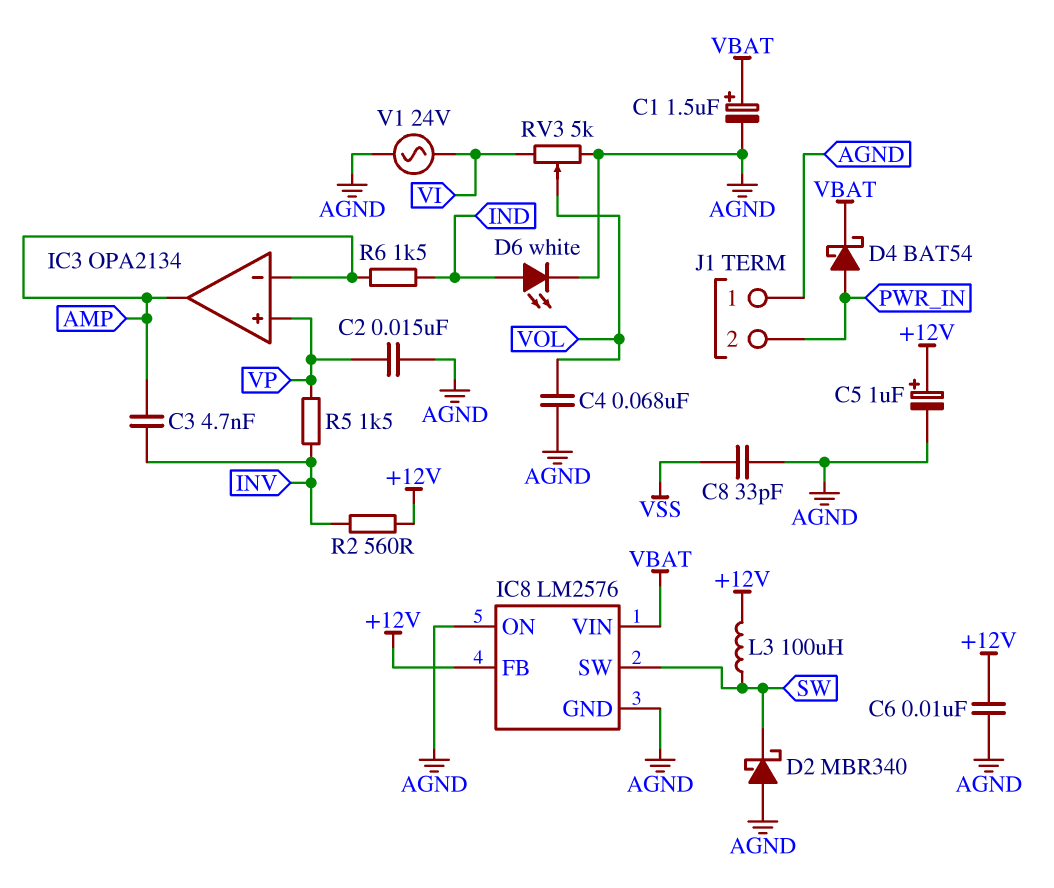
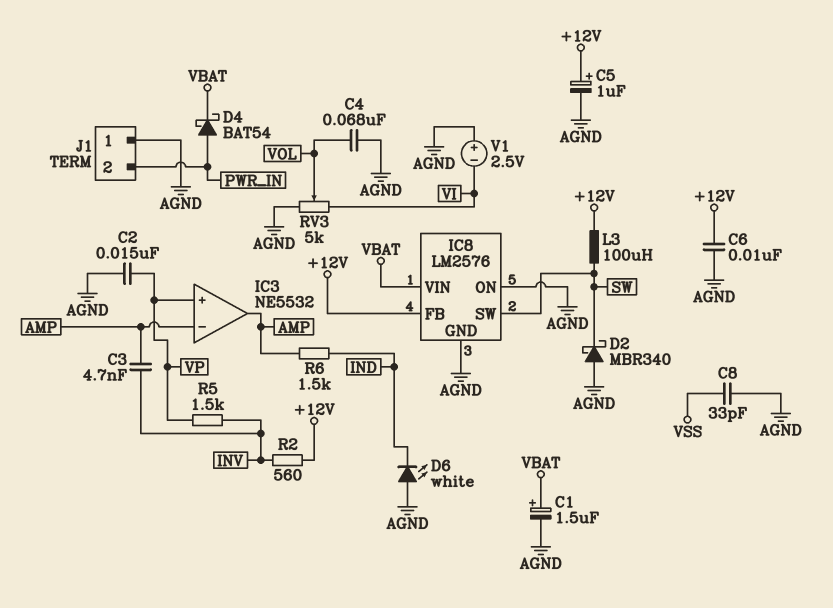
D6: LED white (A IND, K AGND) -> LED white (A AGND, K IND)
IC3: OPA2134 -> NE5532
V1: AC 24V (AGND, VI) -> 2.5V (plus AGND, minus VI)

